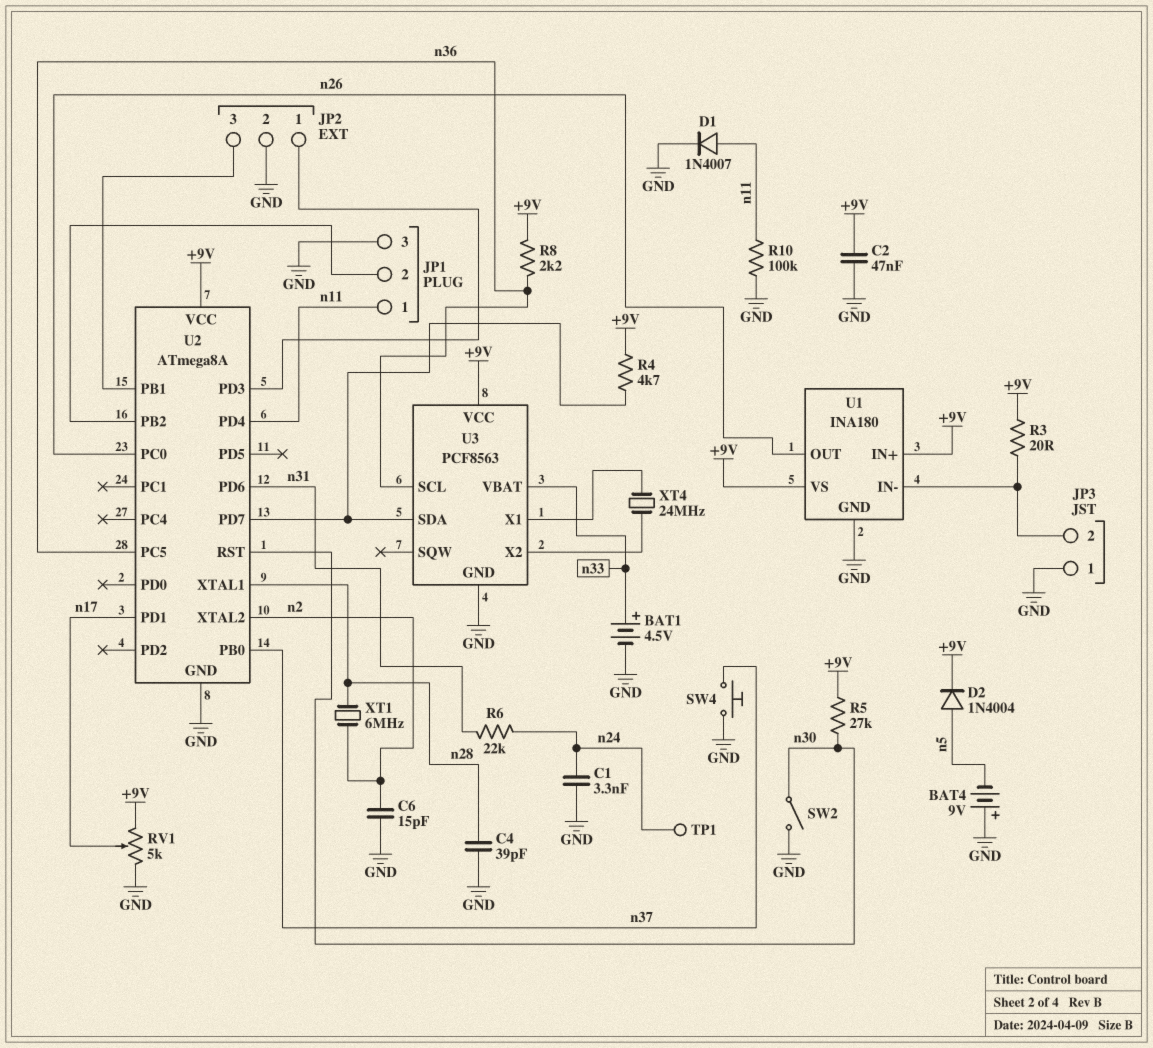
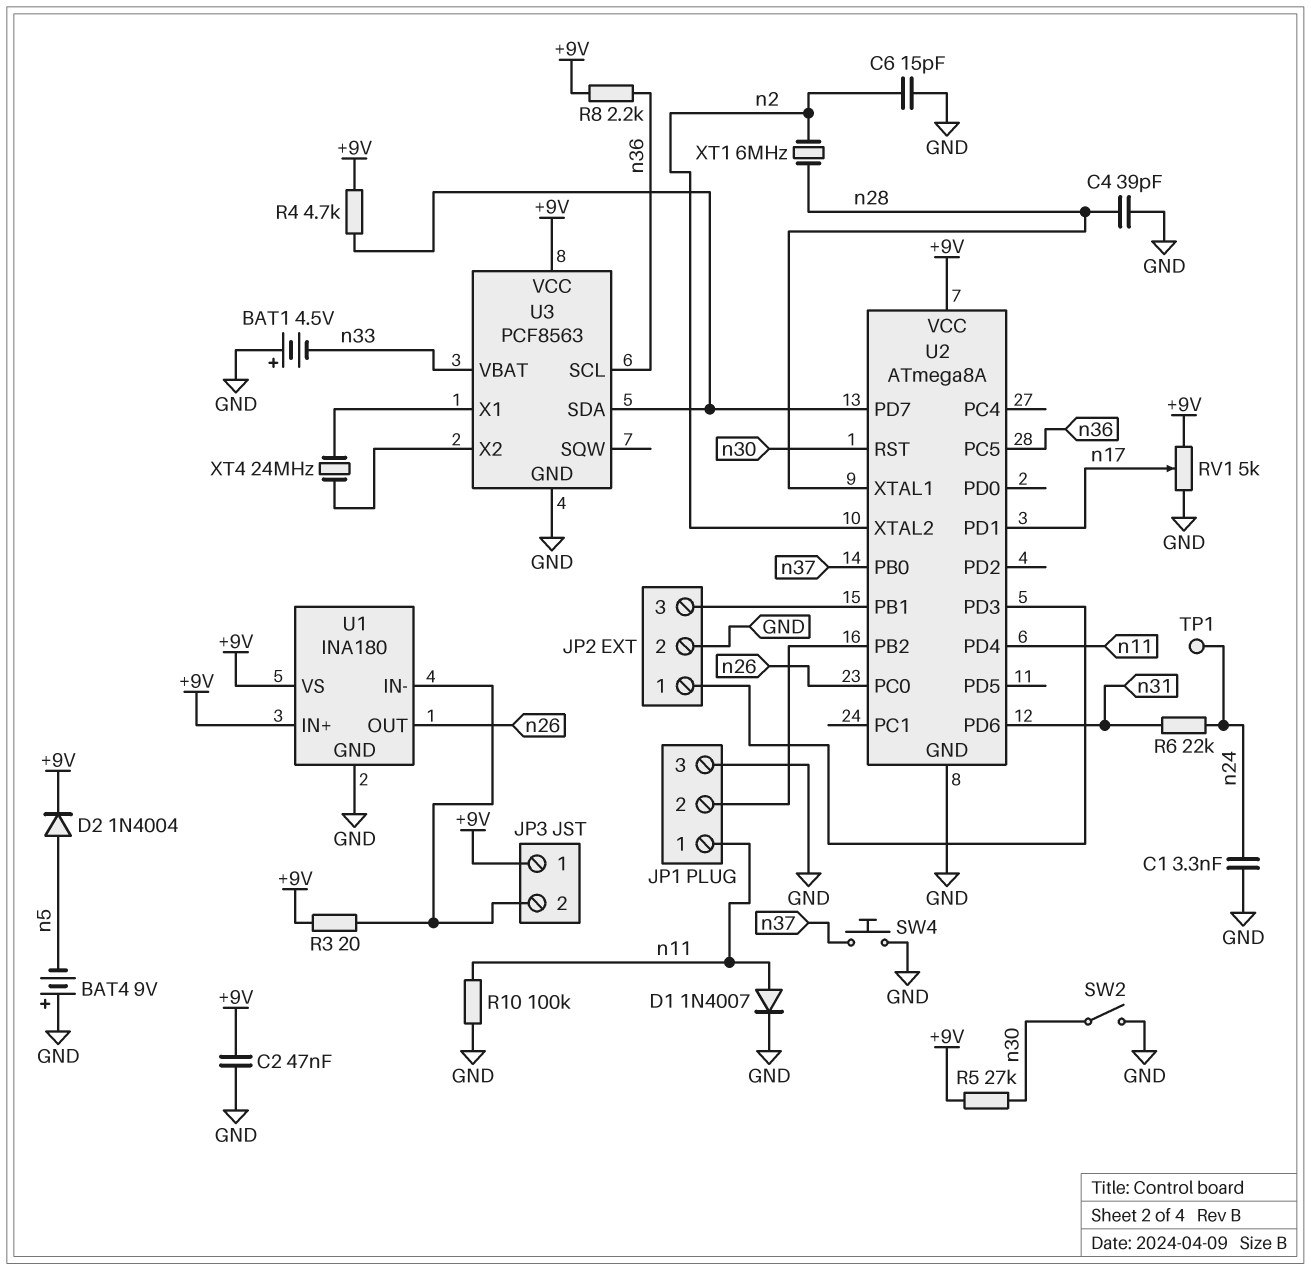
BAT1: 4.5V (plus n33, minus GND) -> 4.5V (plus GND, minus n33)
JP3 pin 1: GND -> +9V

